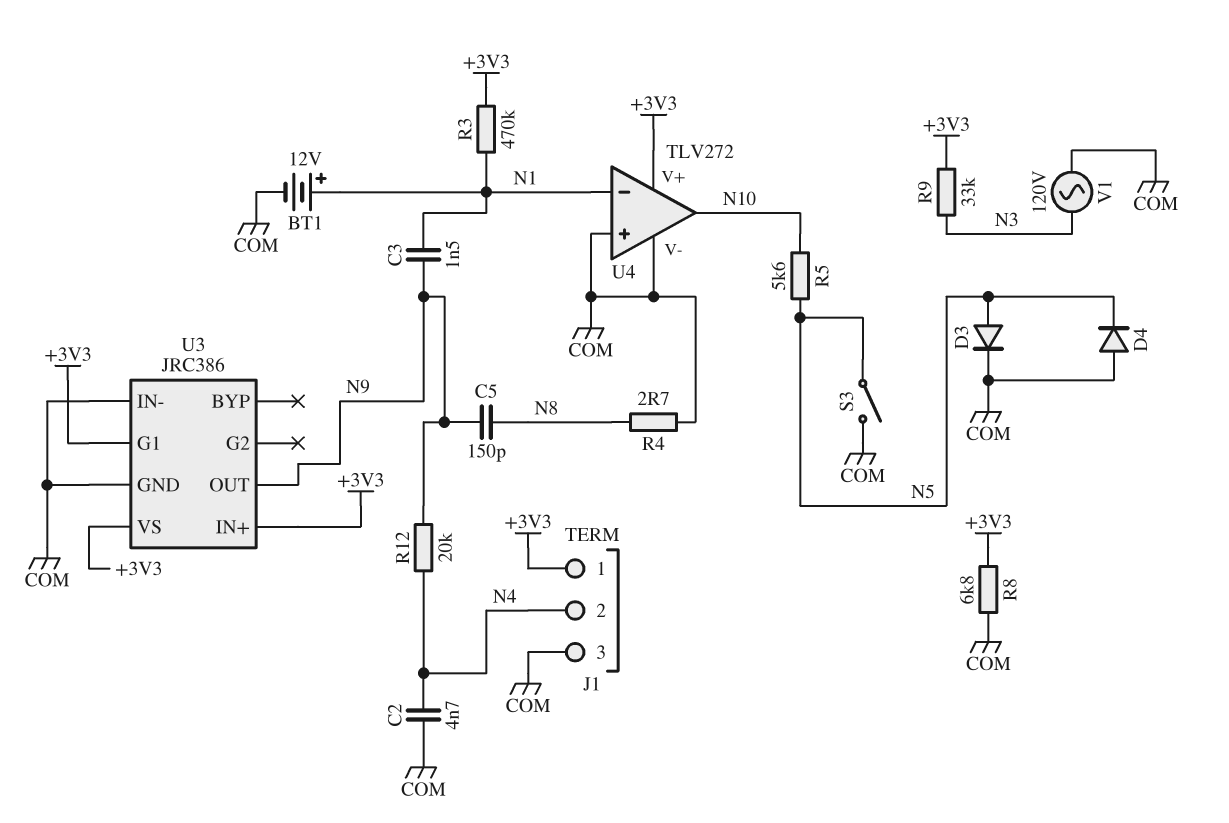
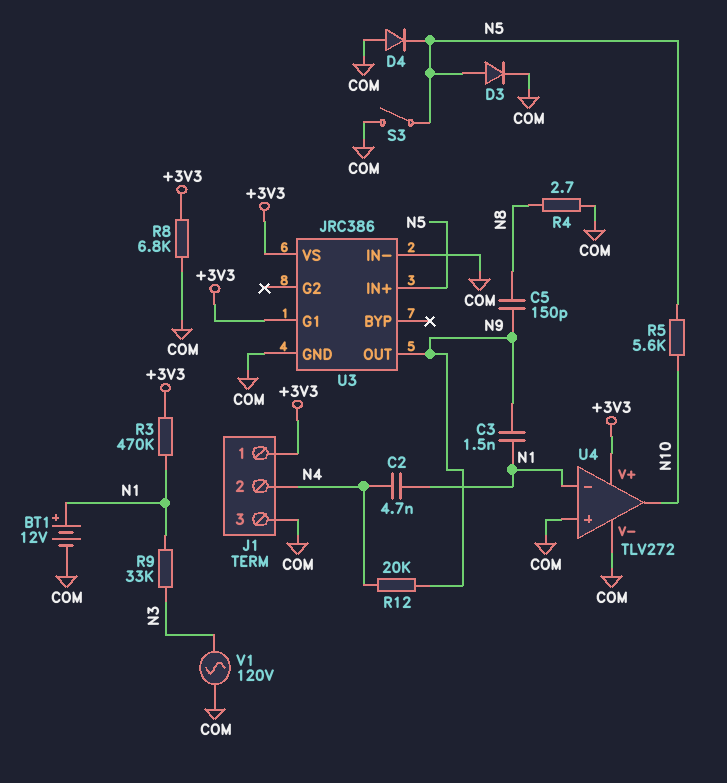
C2: 4.7nF (COM, N4) -> 4.7nF (N1, N4)
R9: 33k (+3V3, N3) -> 33k (N1, N3)
U3 pin IN+: +3V3 -> N5

